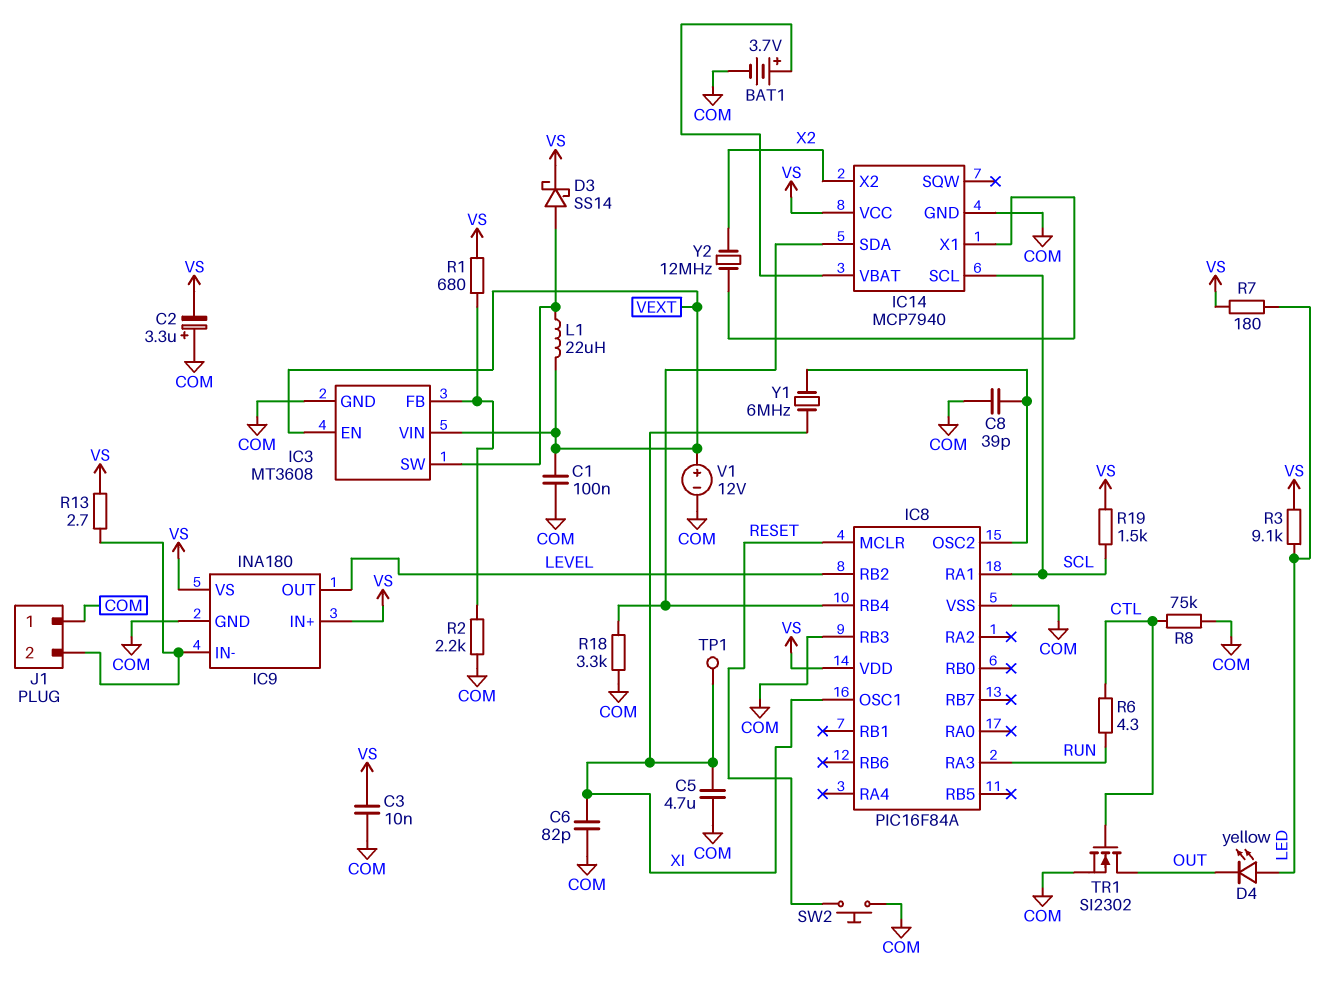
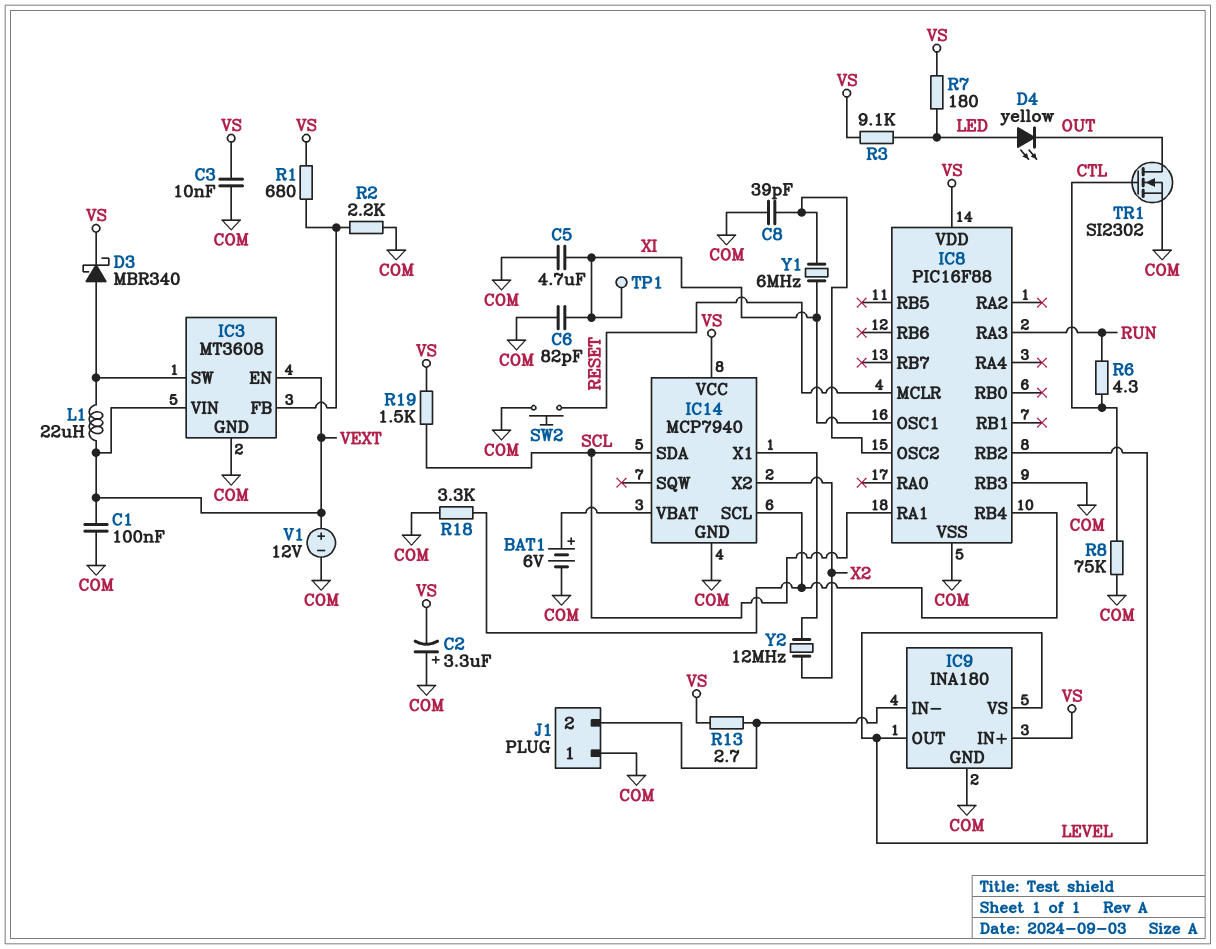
BAT1: 3.7V (plus IC14/VBAT, minus COM) -> 6V (plus IC14/VBAT, minus COM)
D3: schottky SS14 (A IC3/SW, K VS) -> schottky MBR340 (A IC3/SW, K VS)
IC8: PIC16F84A -> PIC16F88
IC9 pin VS: VS -> LEVEL
IC14 pin SCL: SCL -> IC8/RB4
IC14 pin SDA: IC8/RB4 -> SCL

